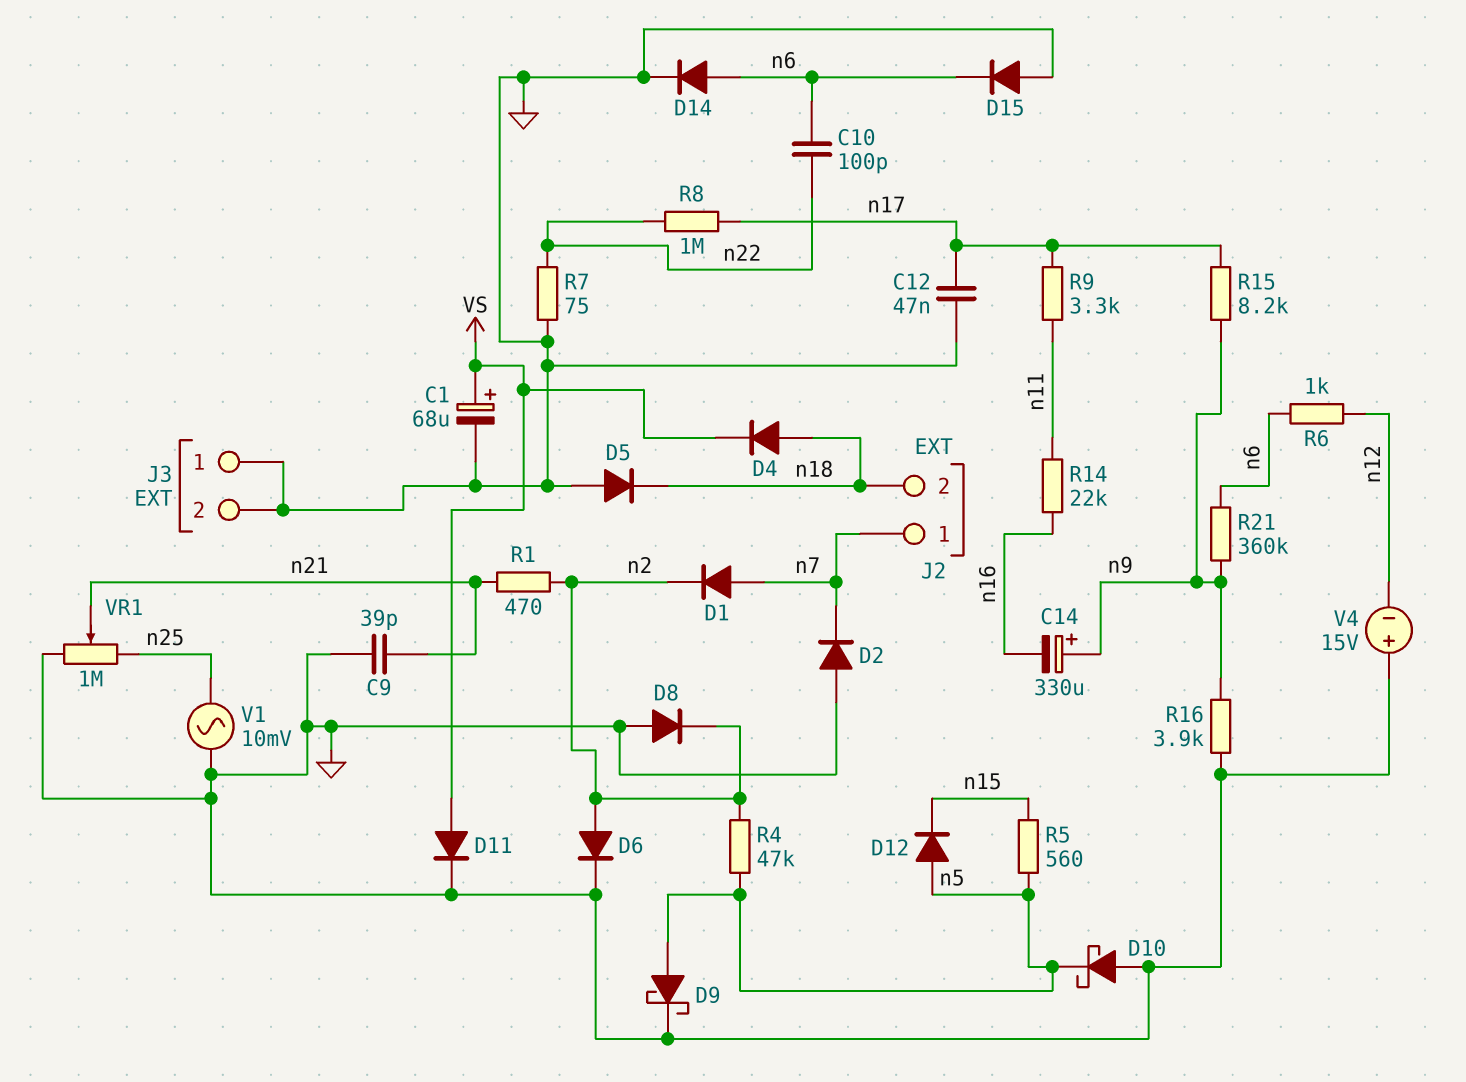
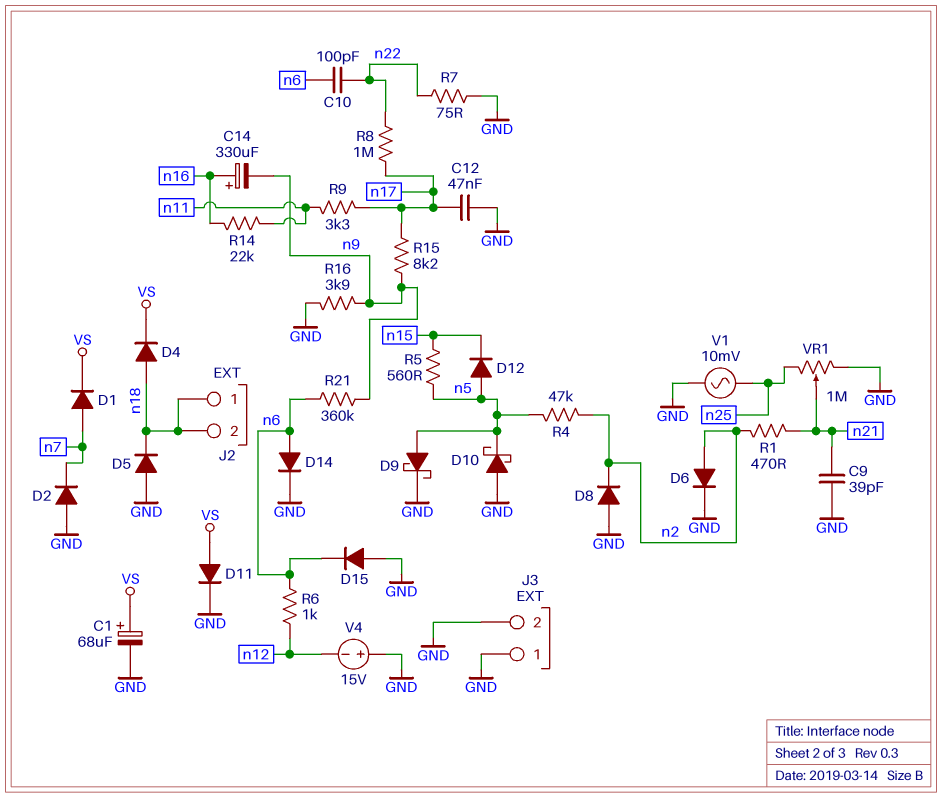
C14: 330uF (plus n9, minus n16) -> 330uF (plus n16, minus n9)
D1: diode (A n7, K n2) -> diode (A n7, K VS)
J2 pin 1: n7 -> n18

